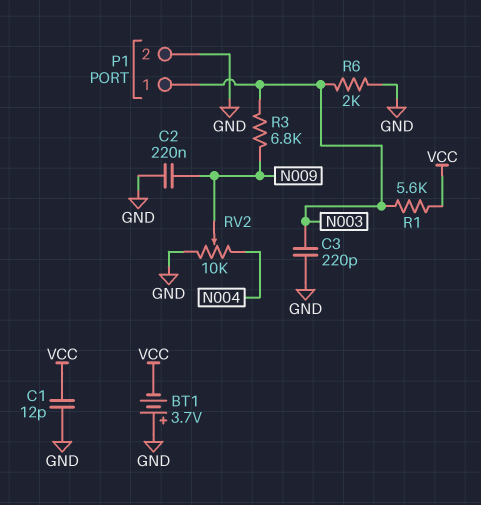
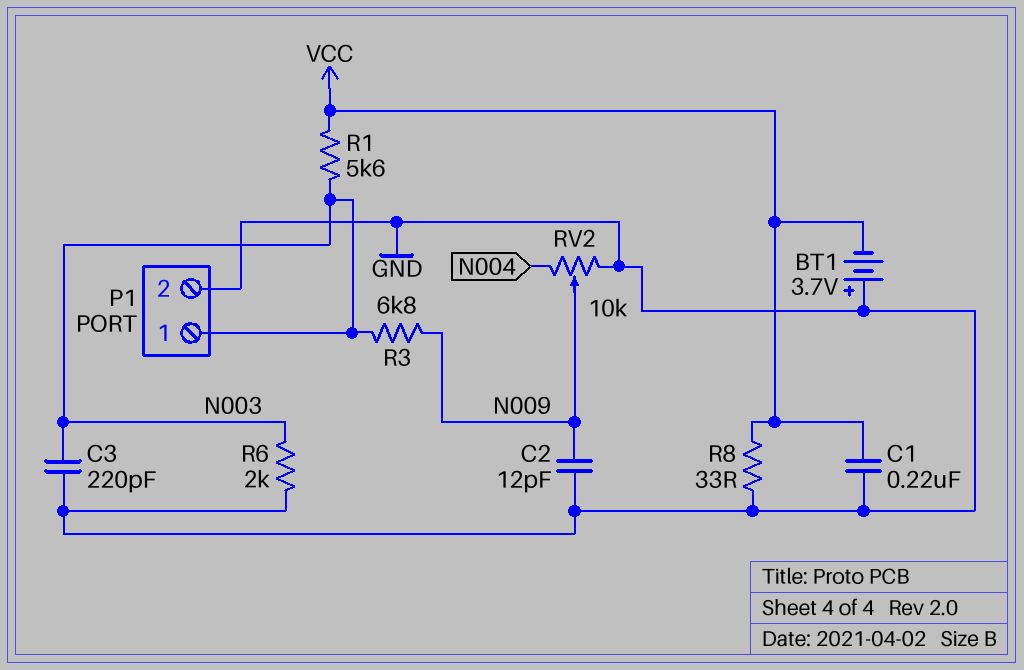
C1: 12pF (GND, VCC) -> 220nF (GND, VCC)
C2: 220nF (GND, N009) -> 12pF (GND, N009)
R8: none -> 33 (GND, VCC)

